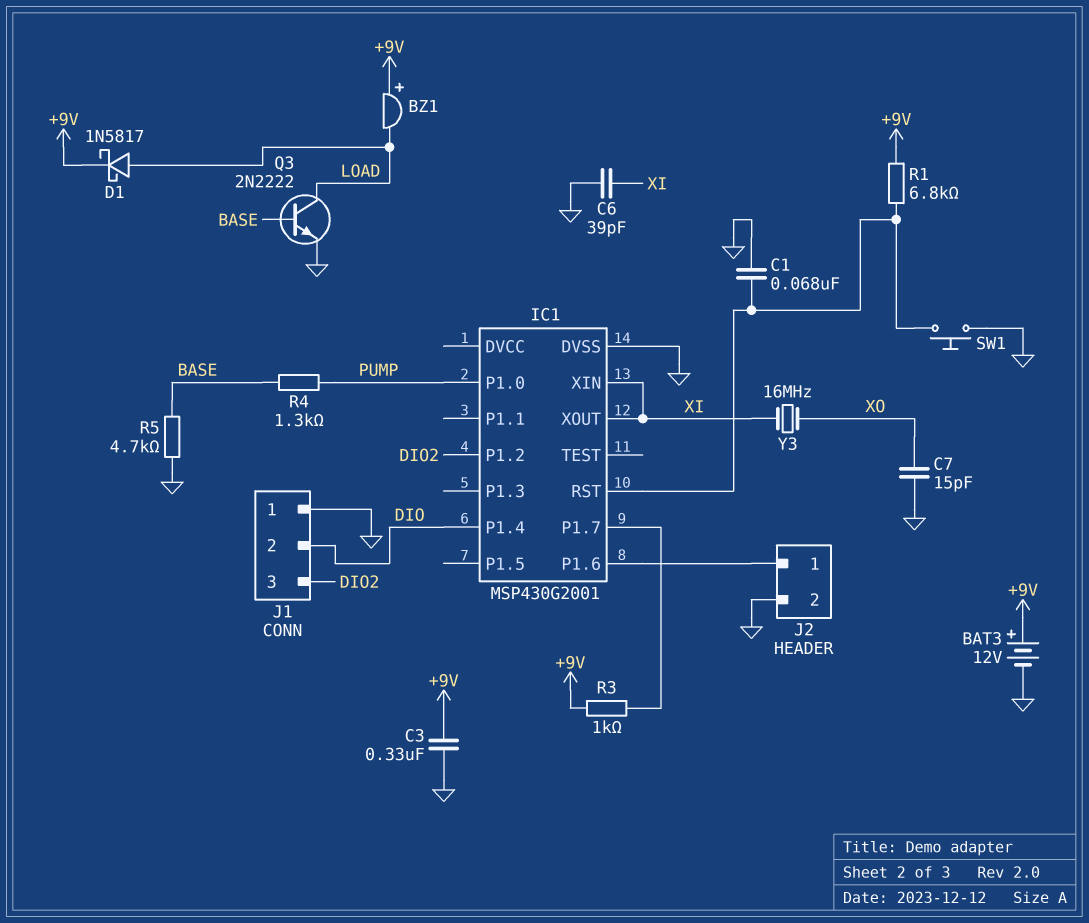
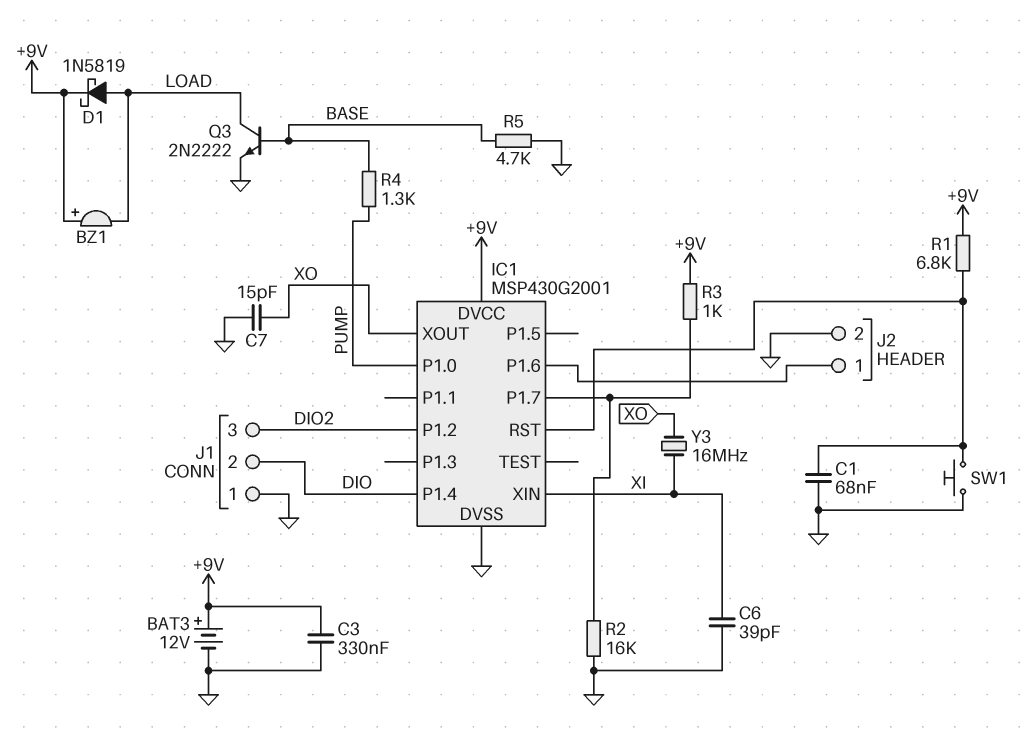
D1: schottky 1N5817 (A LOAD, K +9V) -> schottky 1N5819 (A LOAD, K +9V)
IC1 pin DVCC: none -> +9V
IC1 pin XOUT: XI -> XO
R2: none -> 16k (GND, IC1/P1.7)

